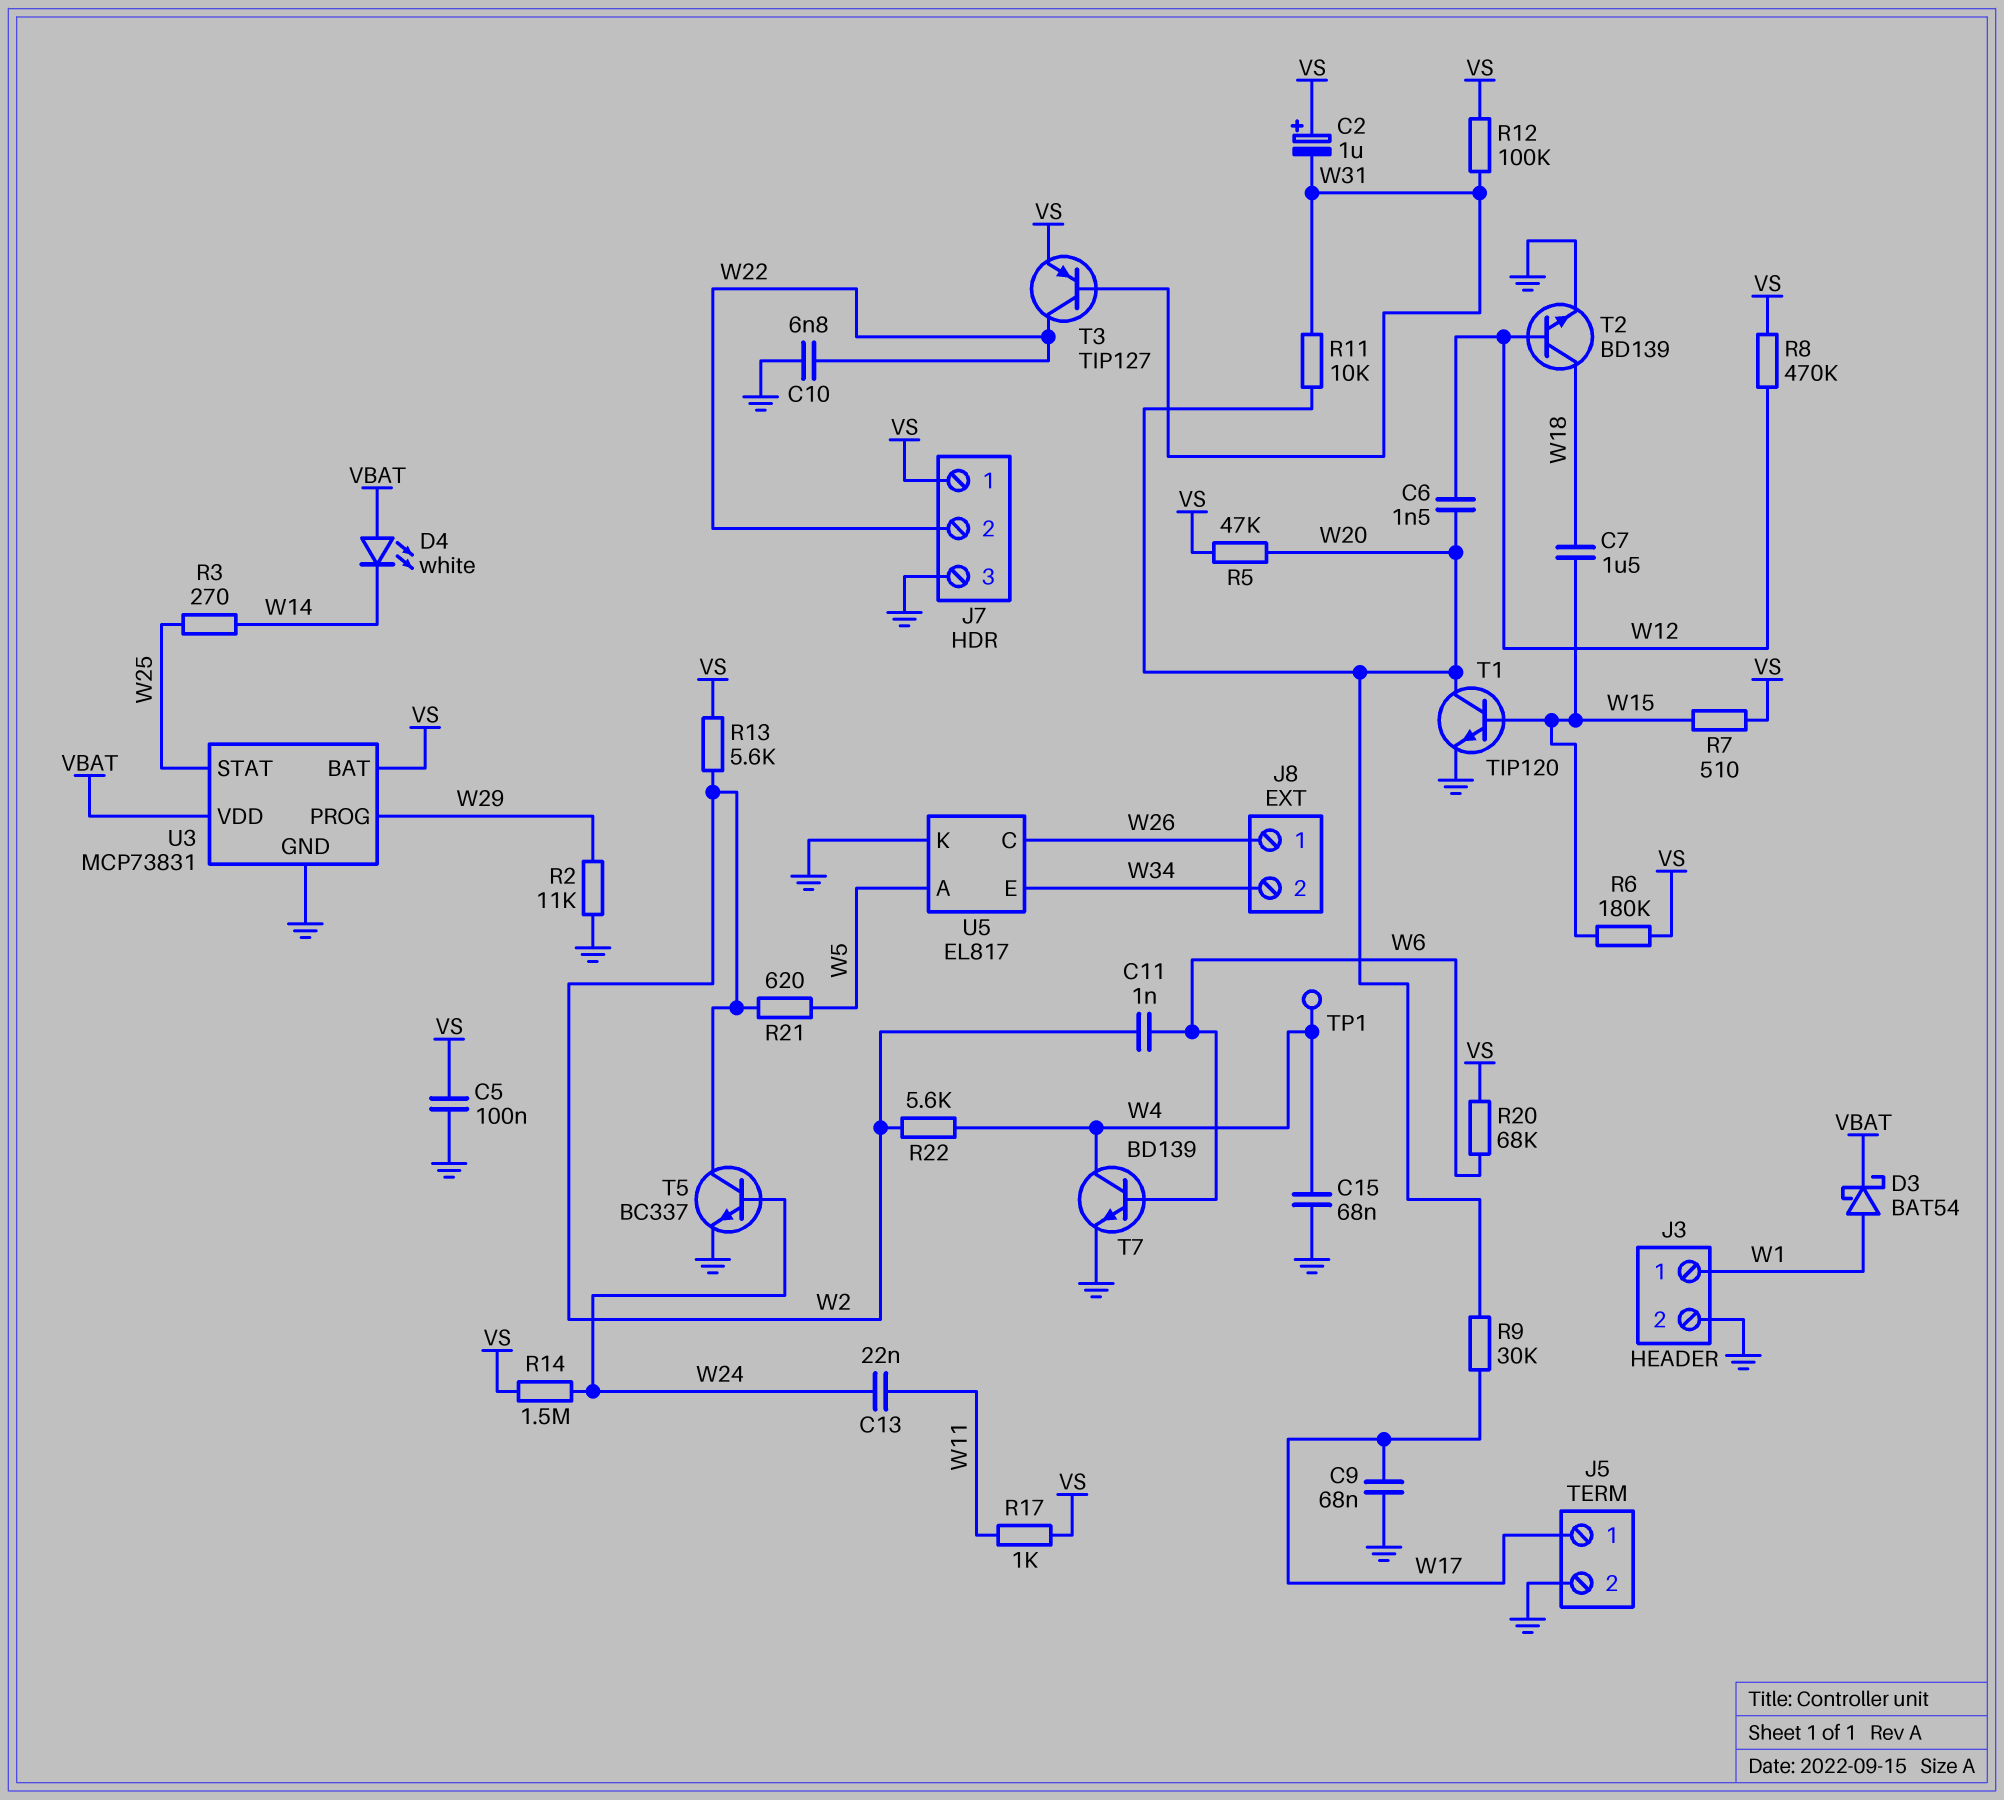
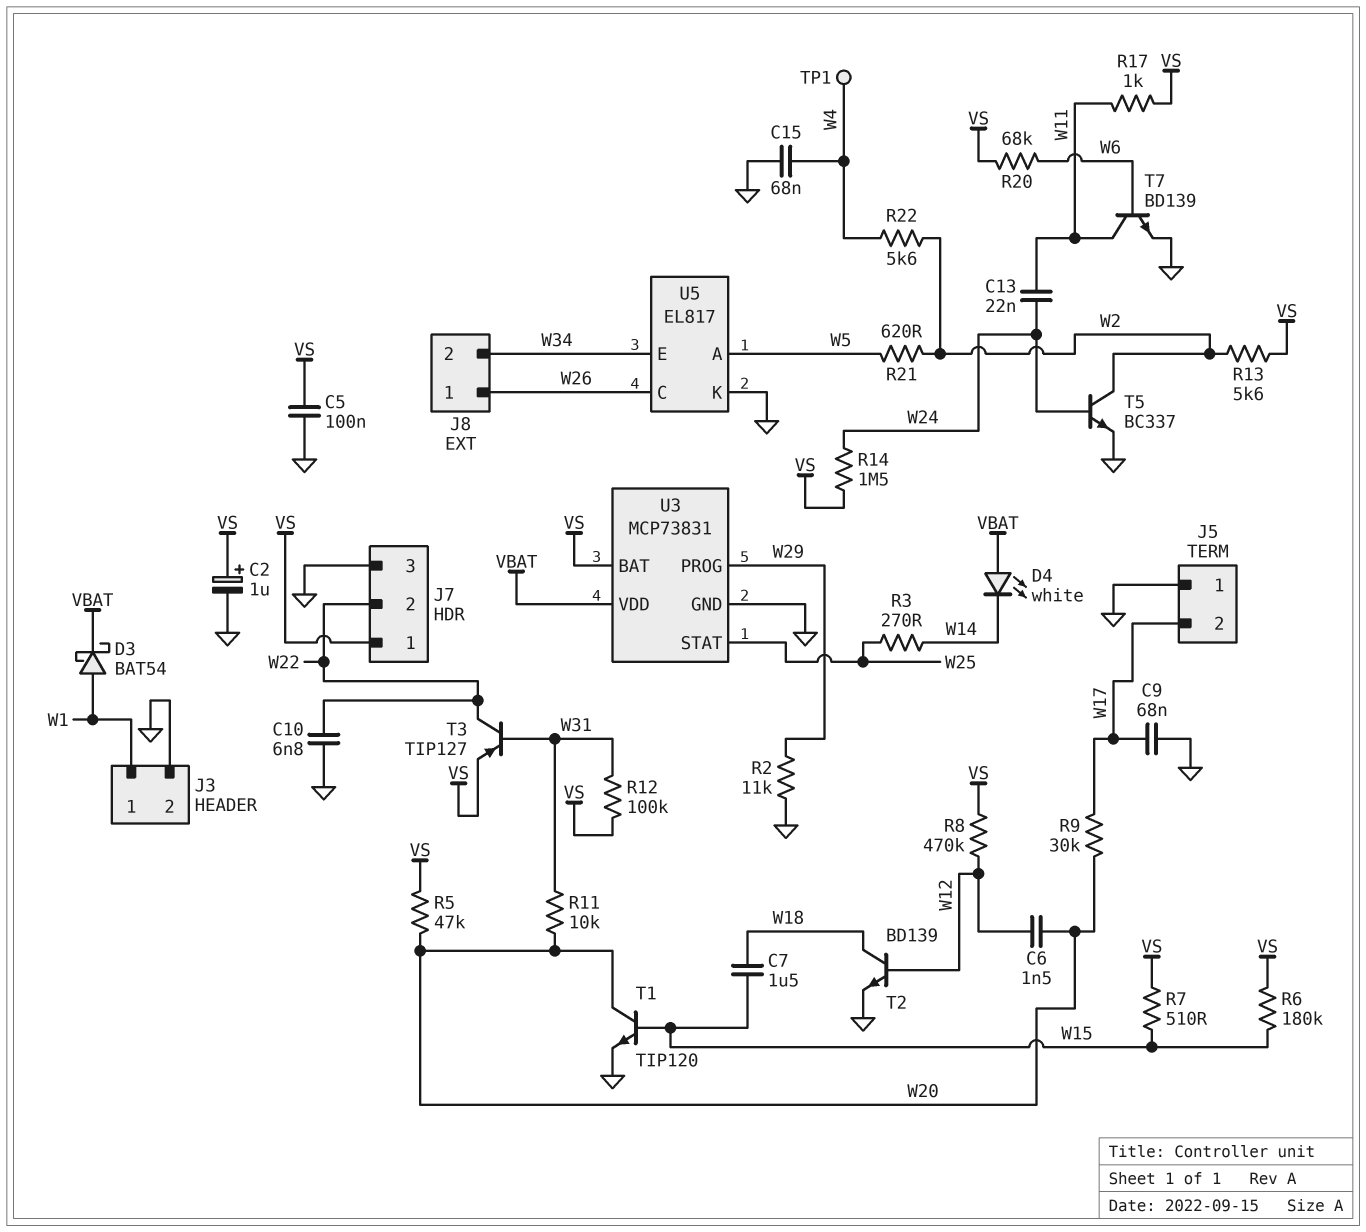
C2: 1uF (plus VS, minus W31) -> 1uF (plus VS, minus GND)
C11: 1nF (W2, W6) -> none
J5 pin 1: W17 -> GND
J5 pin 2: GND -> W17
T7: NPN BD139 (B W6, C W4, E GND) -> NPN BD139 (B W6, C W11, E GND)

